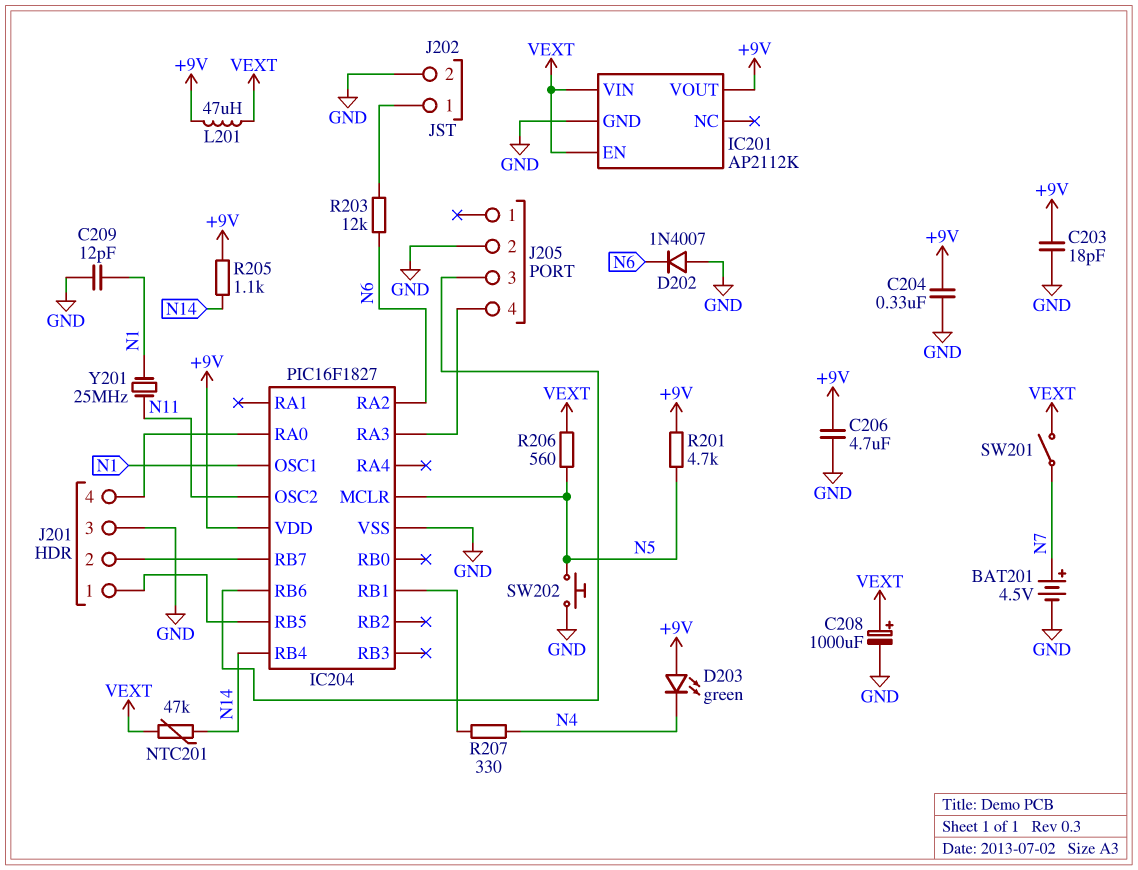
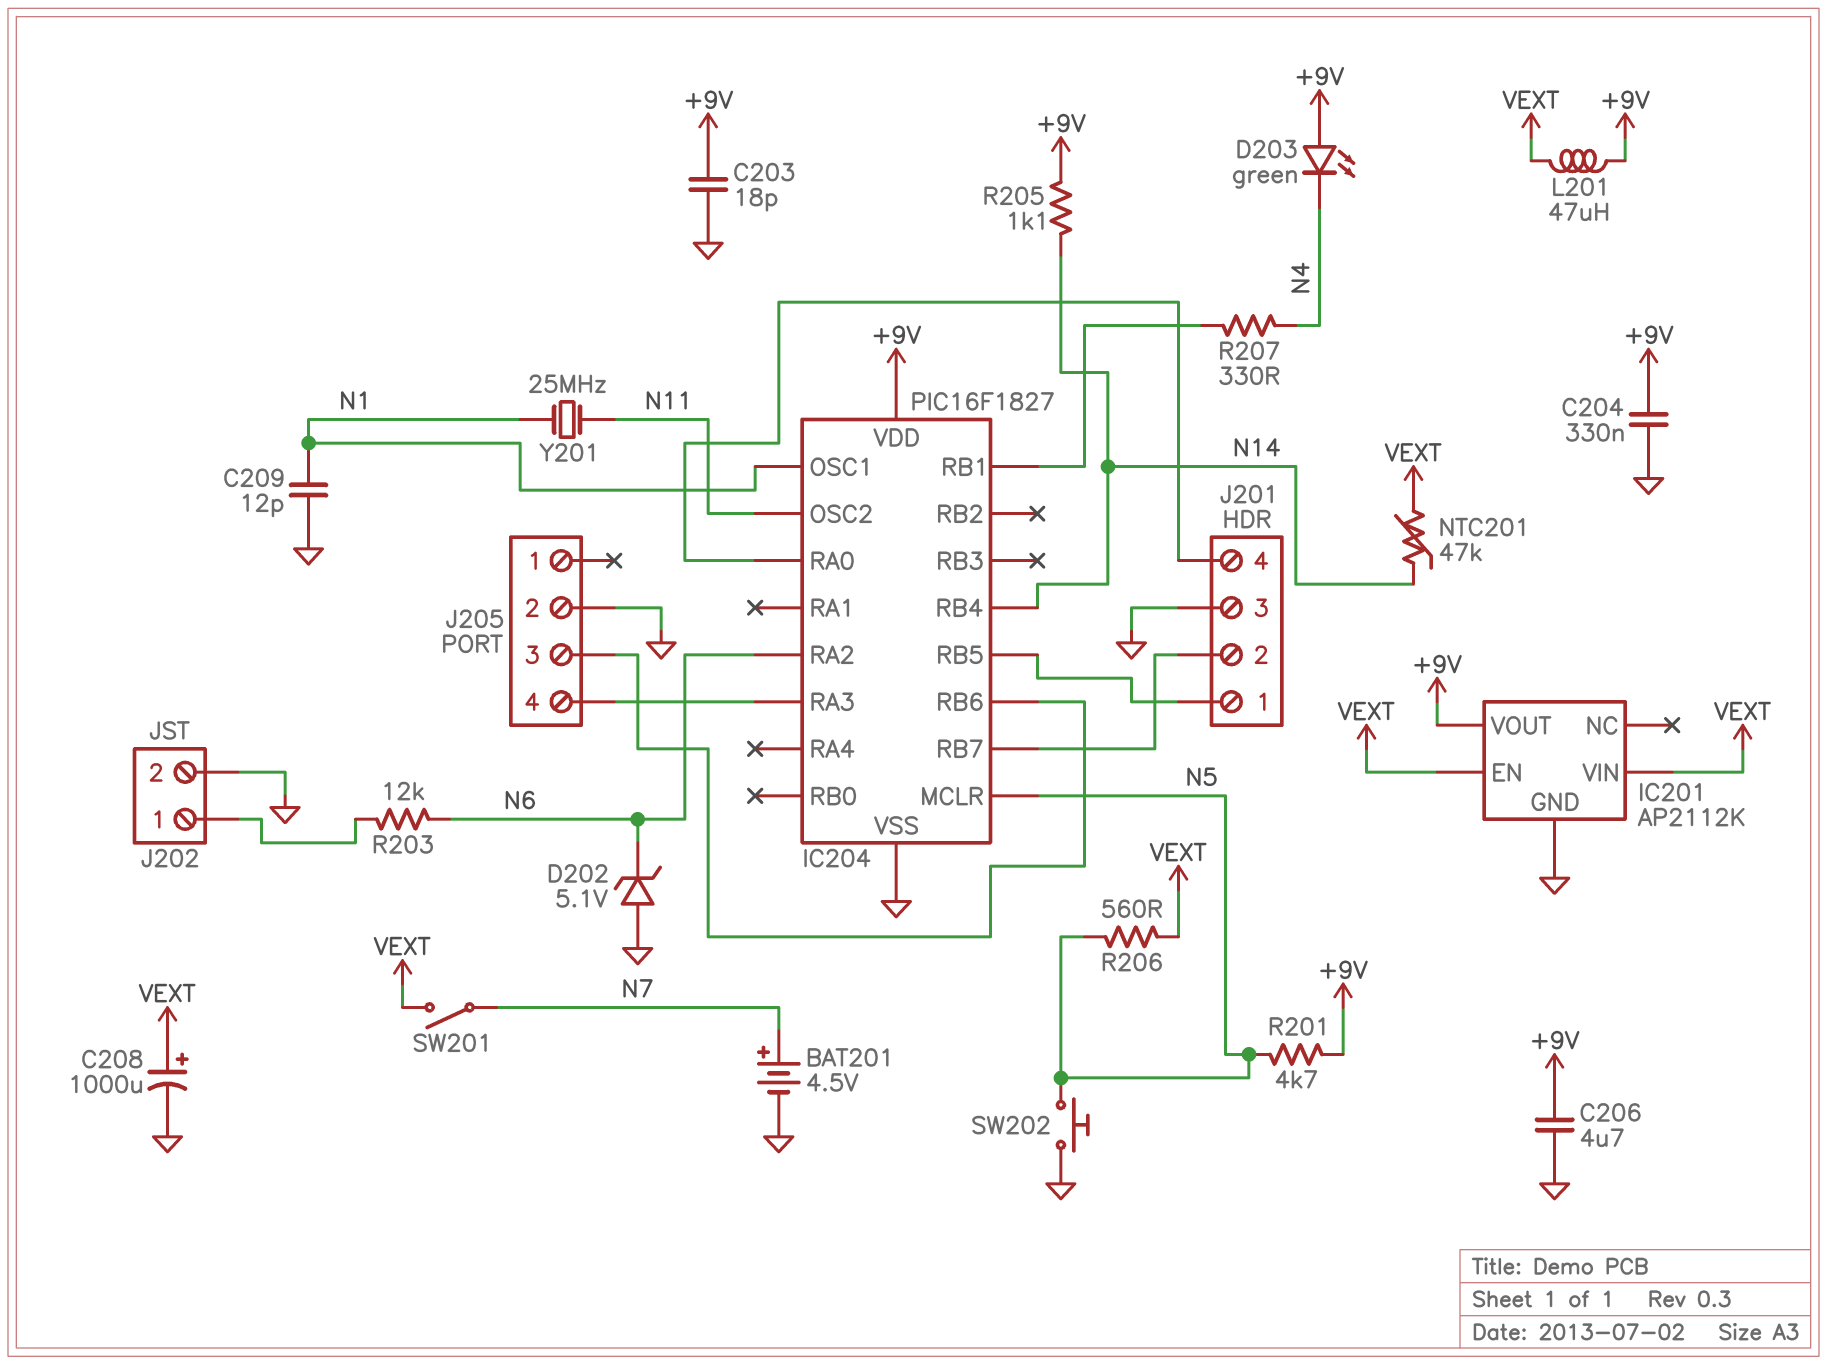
D202: diode 1N4007 (A GND, K N6) -> zener 5.1V (A GND, K N6)

